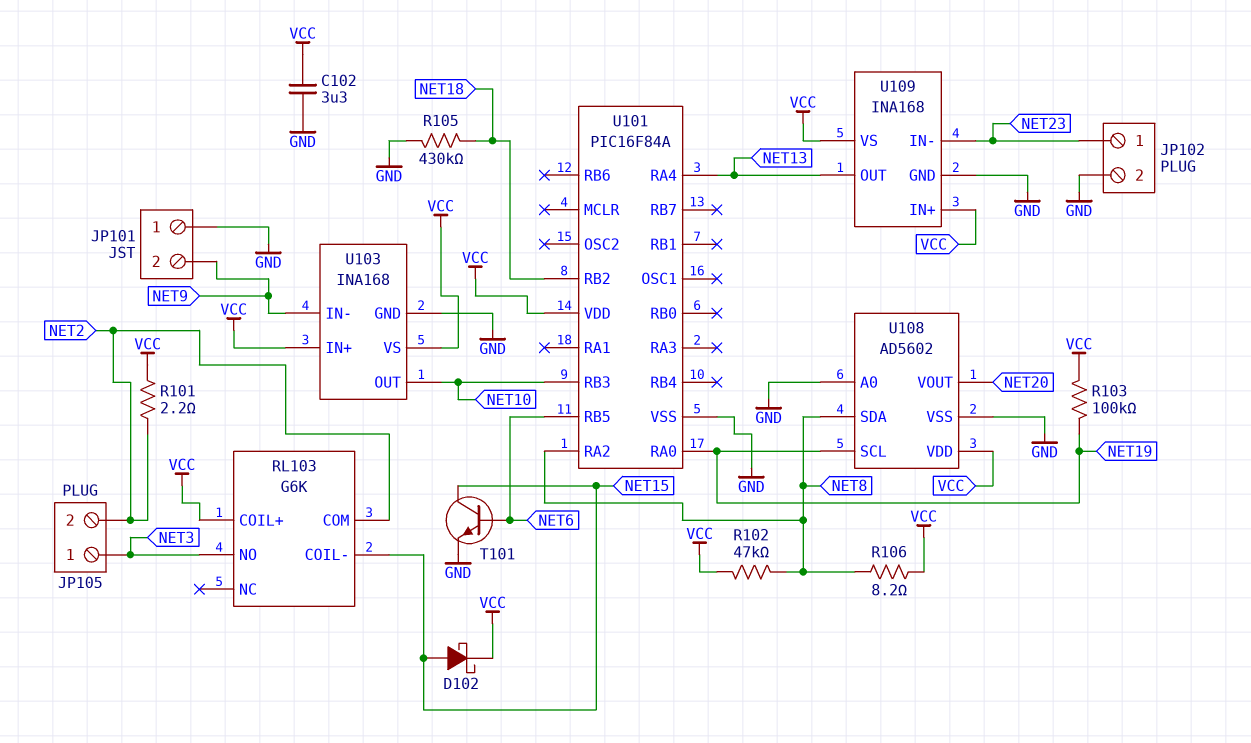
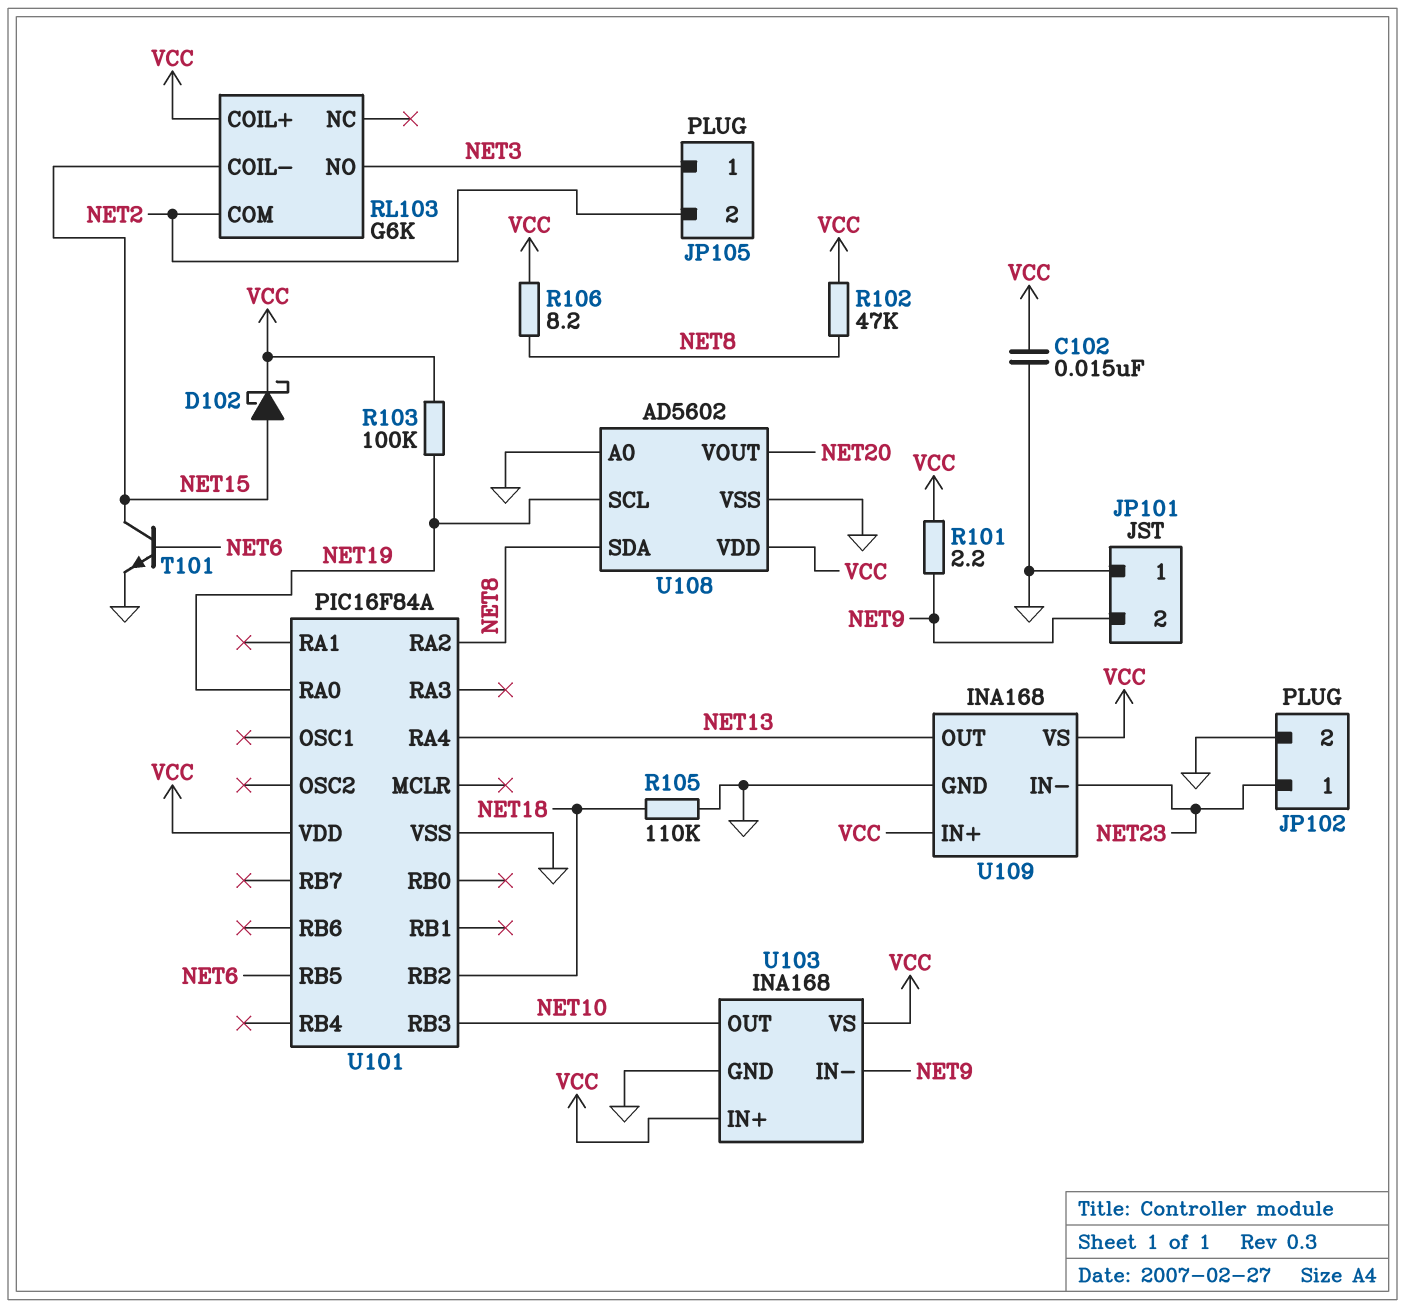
C102: 3.3uF (GND, VCC) -> 15nF (GND, VCC)
R101: 2.2 (NET2, VCC) -> 2.2 (NET9, VCC)
R105: 430k (GND, NET18) -> 110k (GND, NET18)

